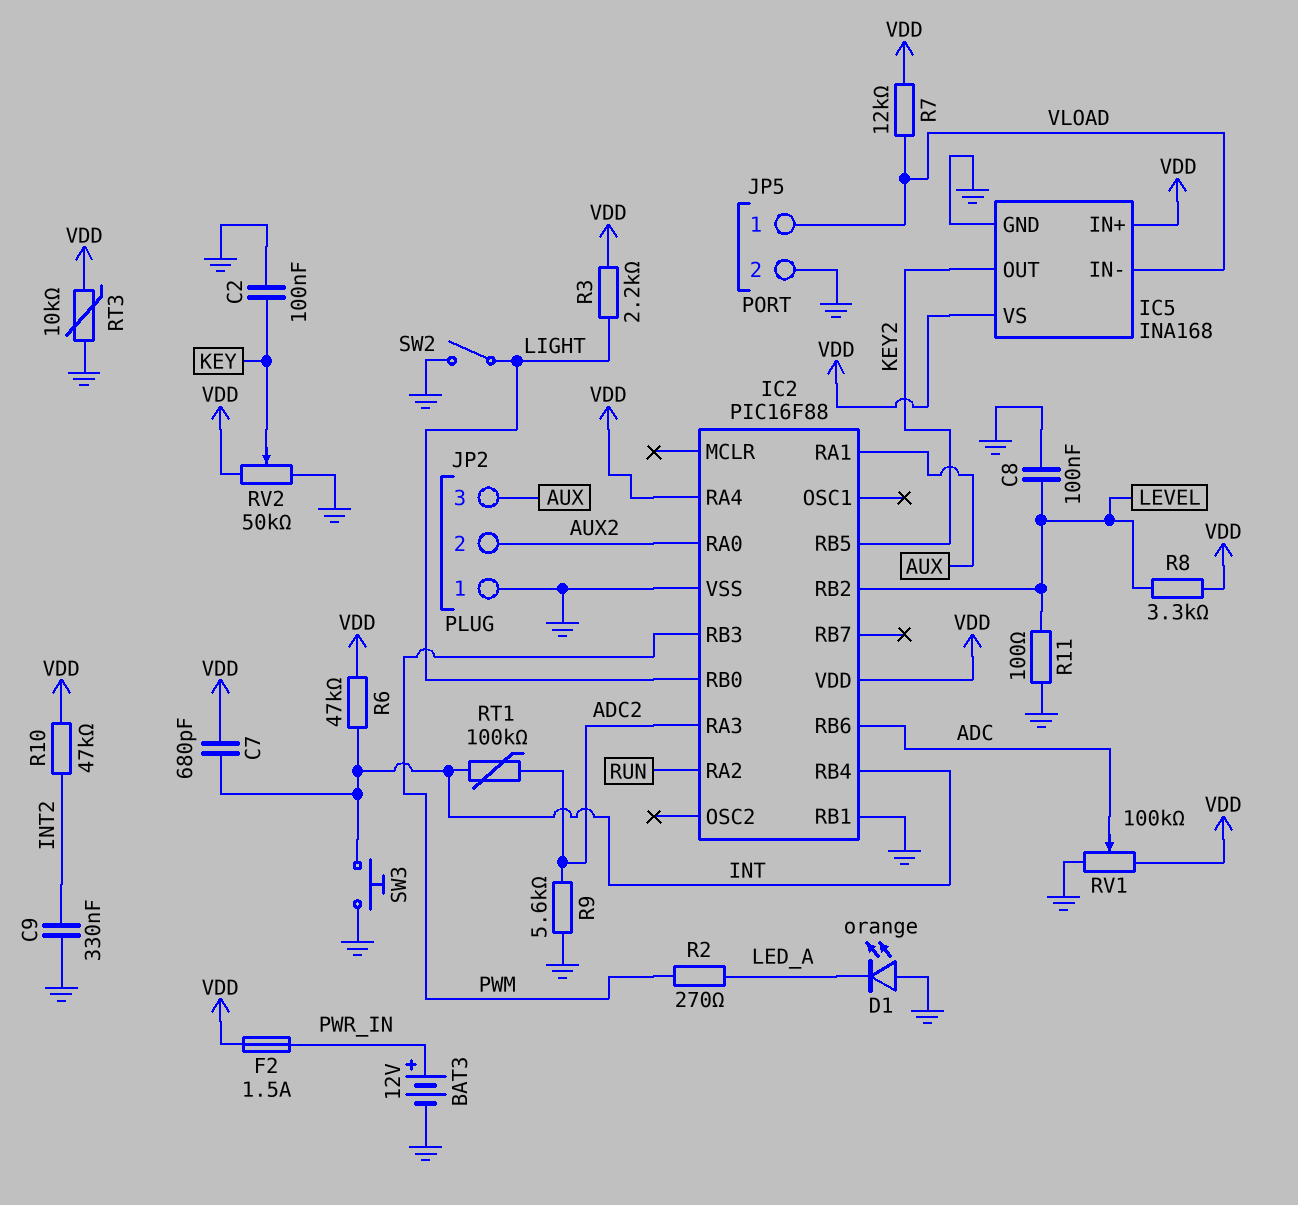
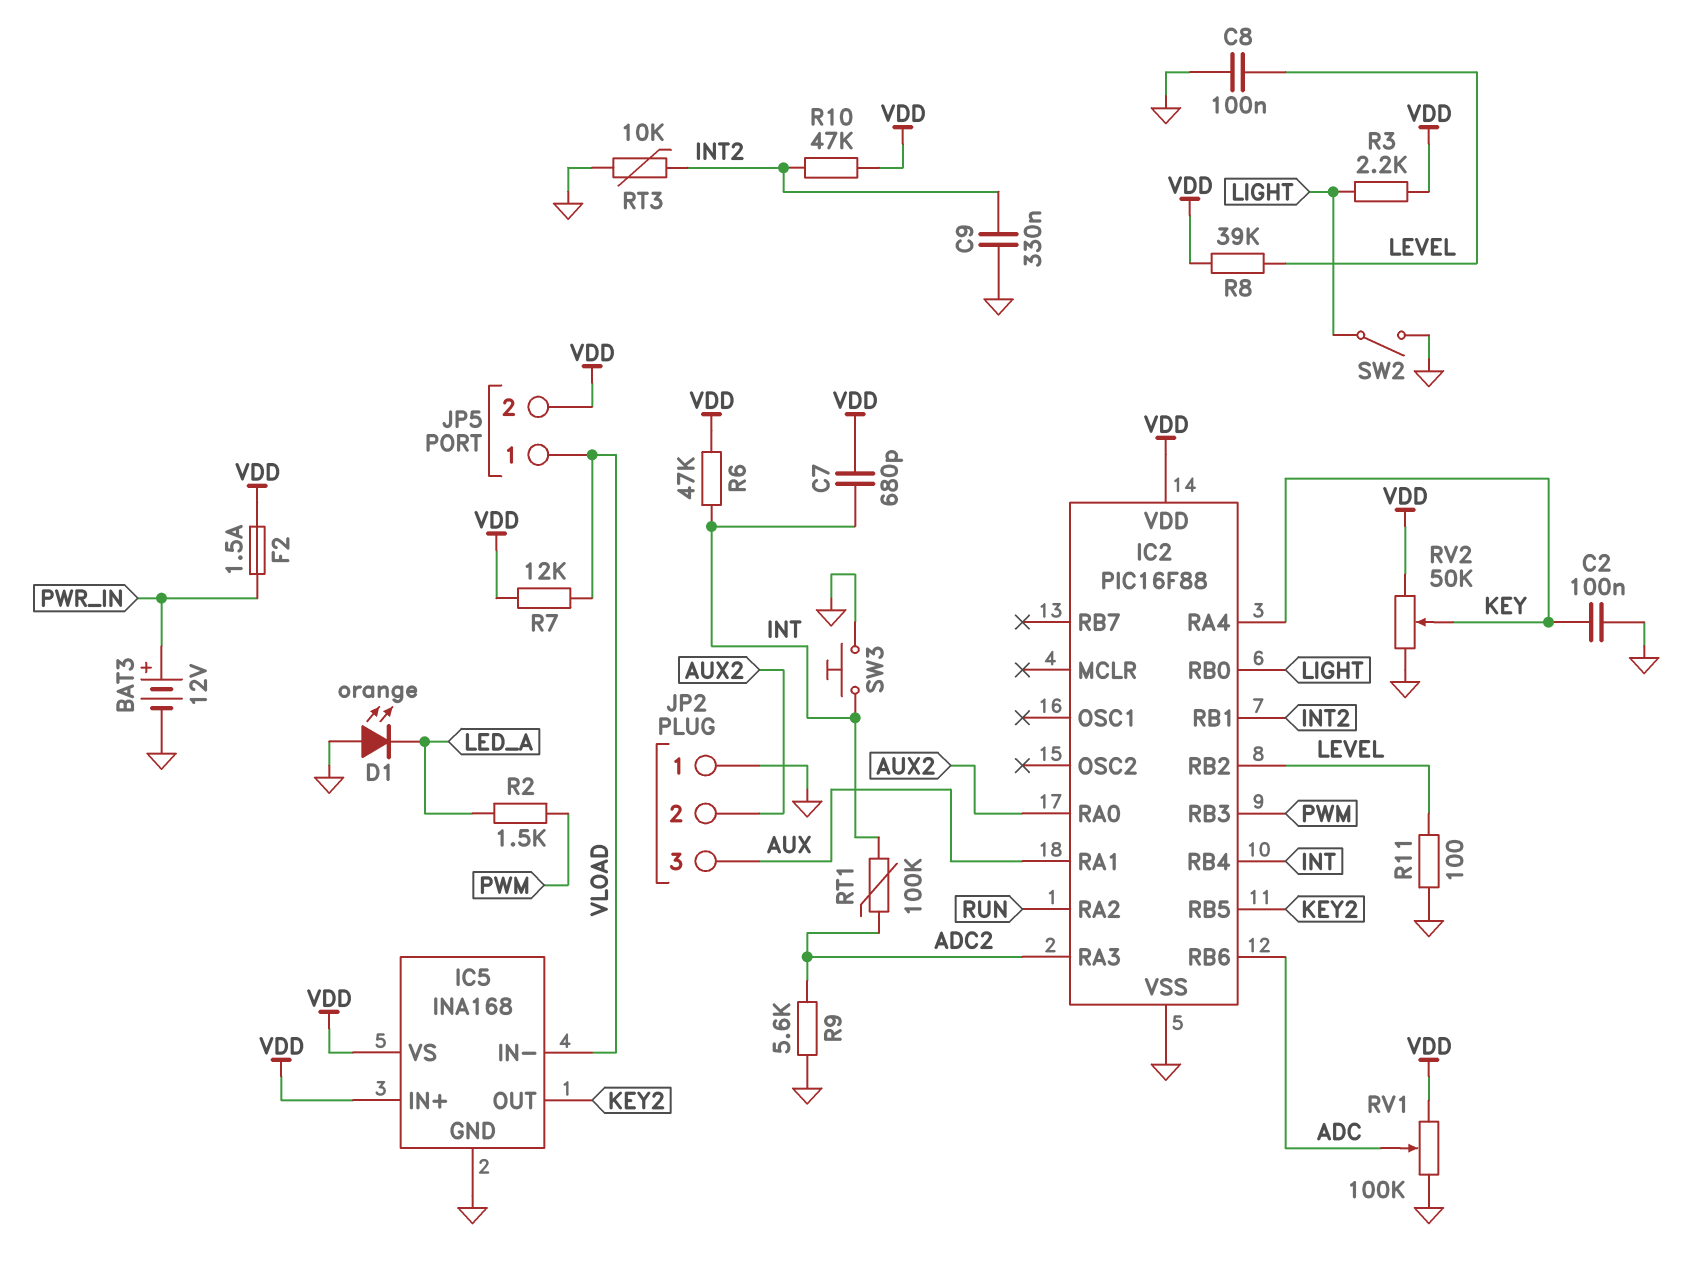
IC2 pin RA4: VDD -> KEY
IC2 pin RB1: GND -> INT2
JP5 pin 2: GND -> VDD
R2: 270 (LED_A, PWM) -> 1.5k (LED_A, PWM)
R8: 3.3k (LEVEL, VDD) -> 39k (LEVEL, VDD)
RT3: 10k (GND, VDD) -> 10k (GND, INT2)

